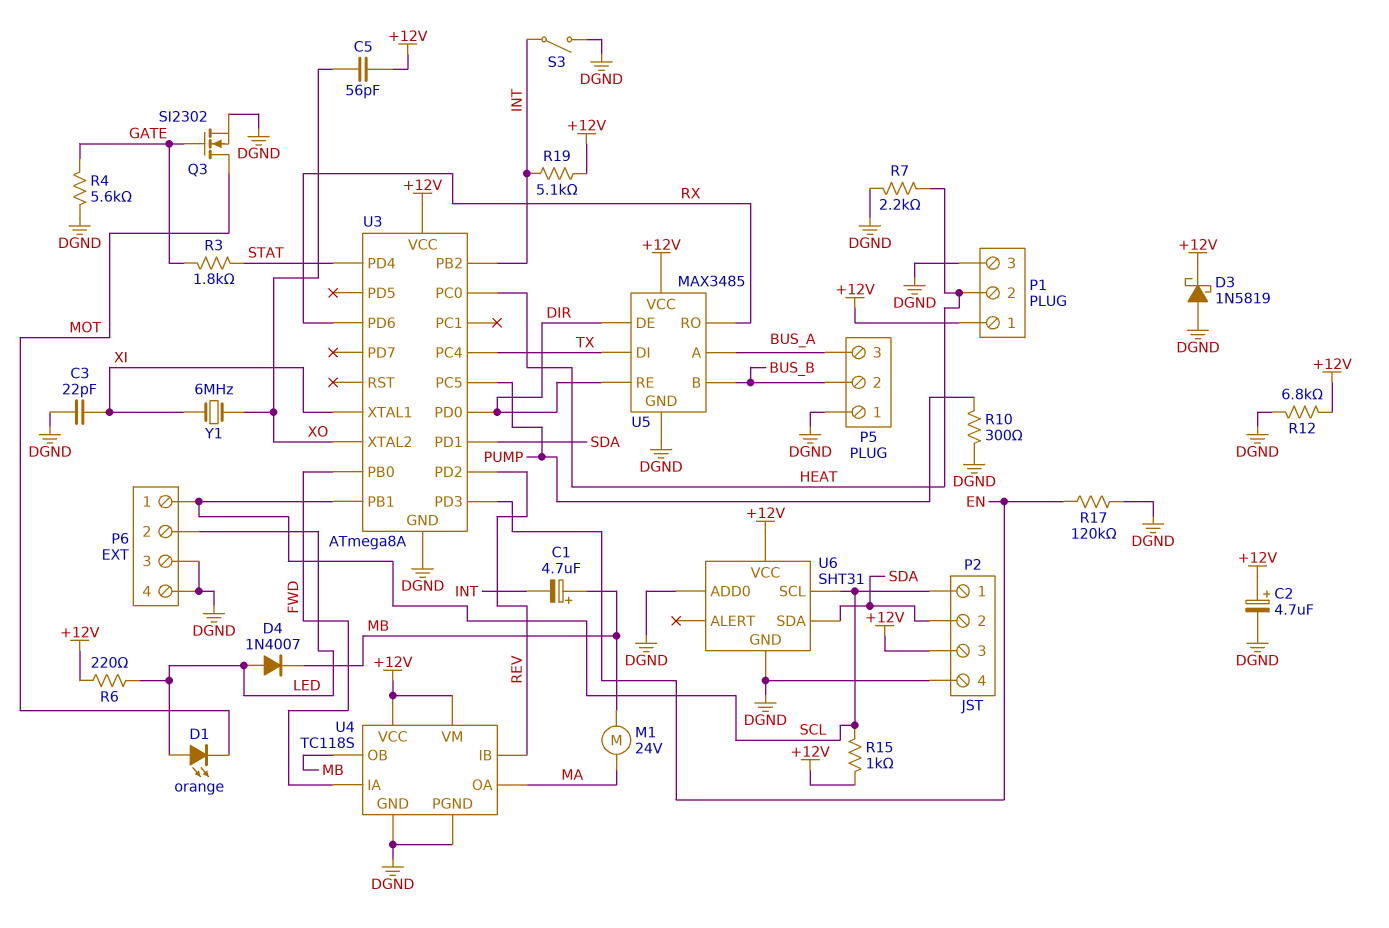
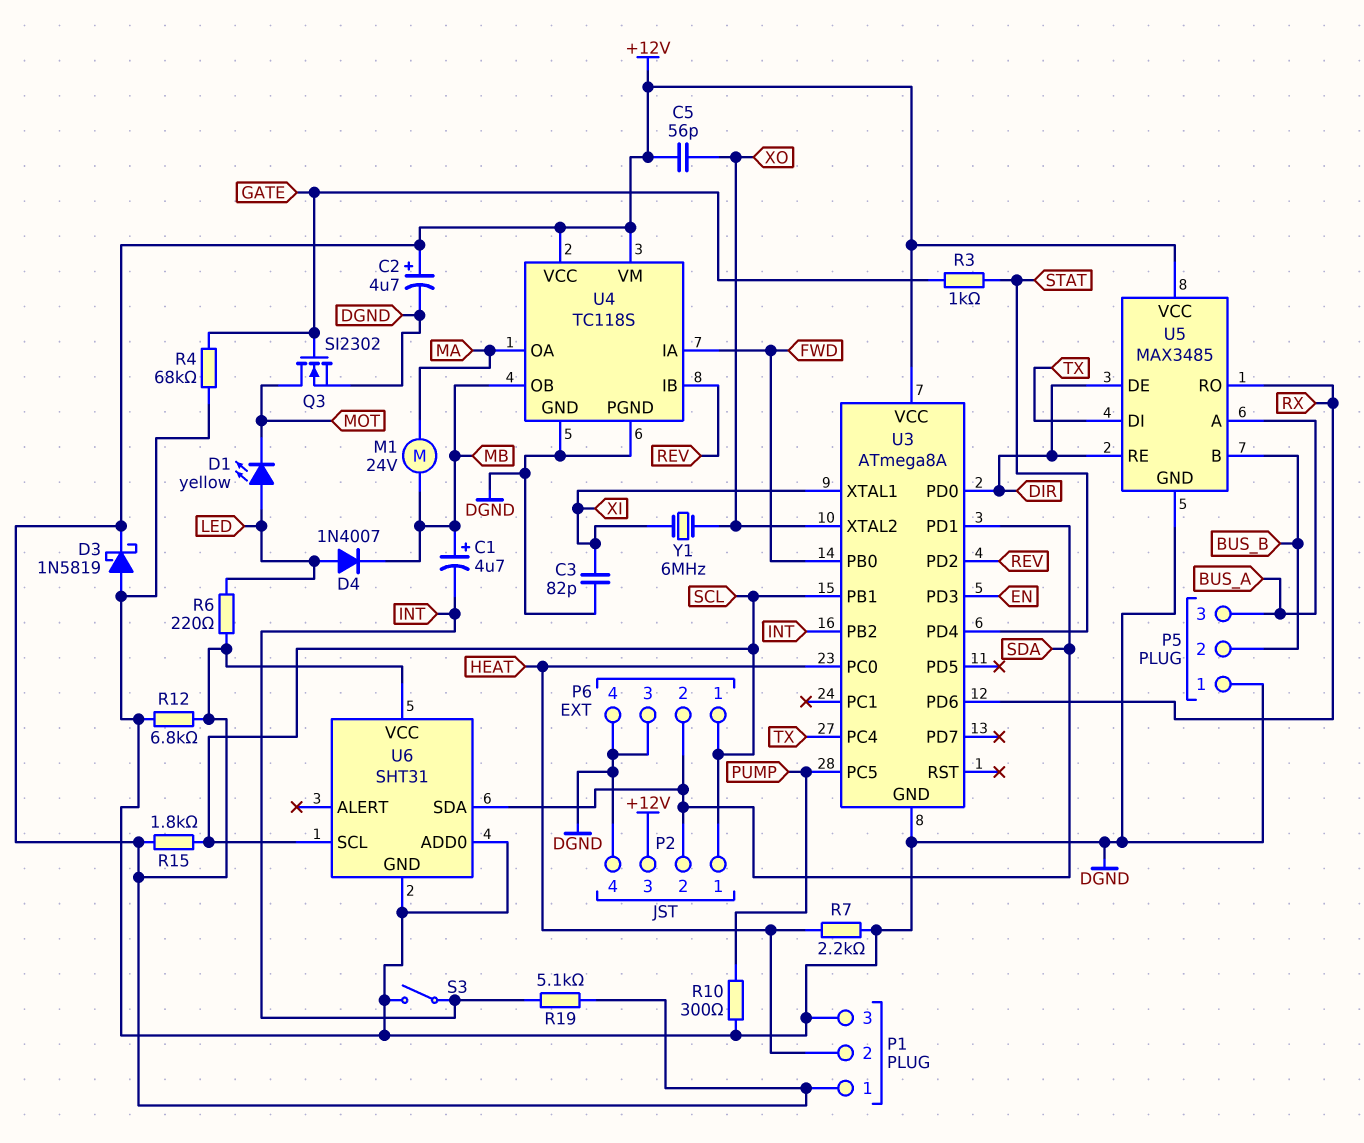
C3: 22pF (DGND, XI) -> 82pF (DGND, XI)
D1: LED orange (A LED, K MOT) -> LED yellow (A LED, K MOT)
P6 pin 2: LED -> SDA
R3: 1.8k (GATE, STAT) -> 1k (GATE, STAT)
R4: 5.6k (DGND, GATE) -> 68k (DGND, GATE)
R15: 1k (+12V, SCL) -> 1.8k (+12V, SCL)
R17: 120k (DGND, EN) -> none

